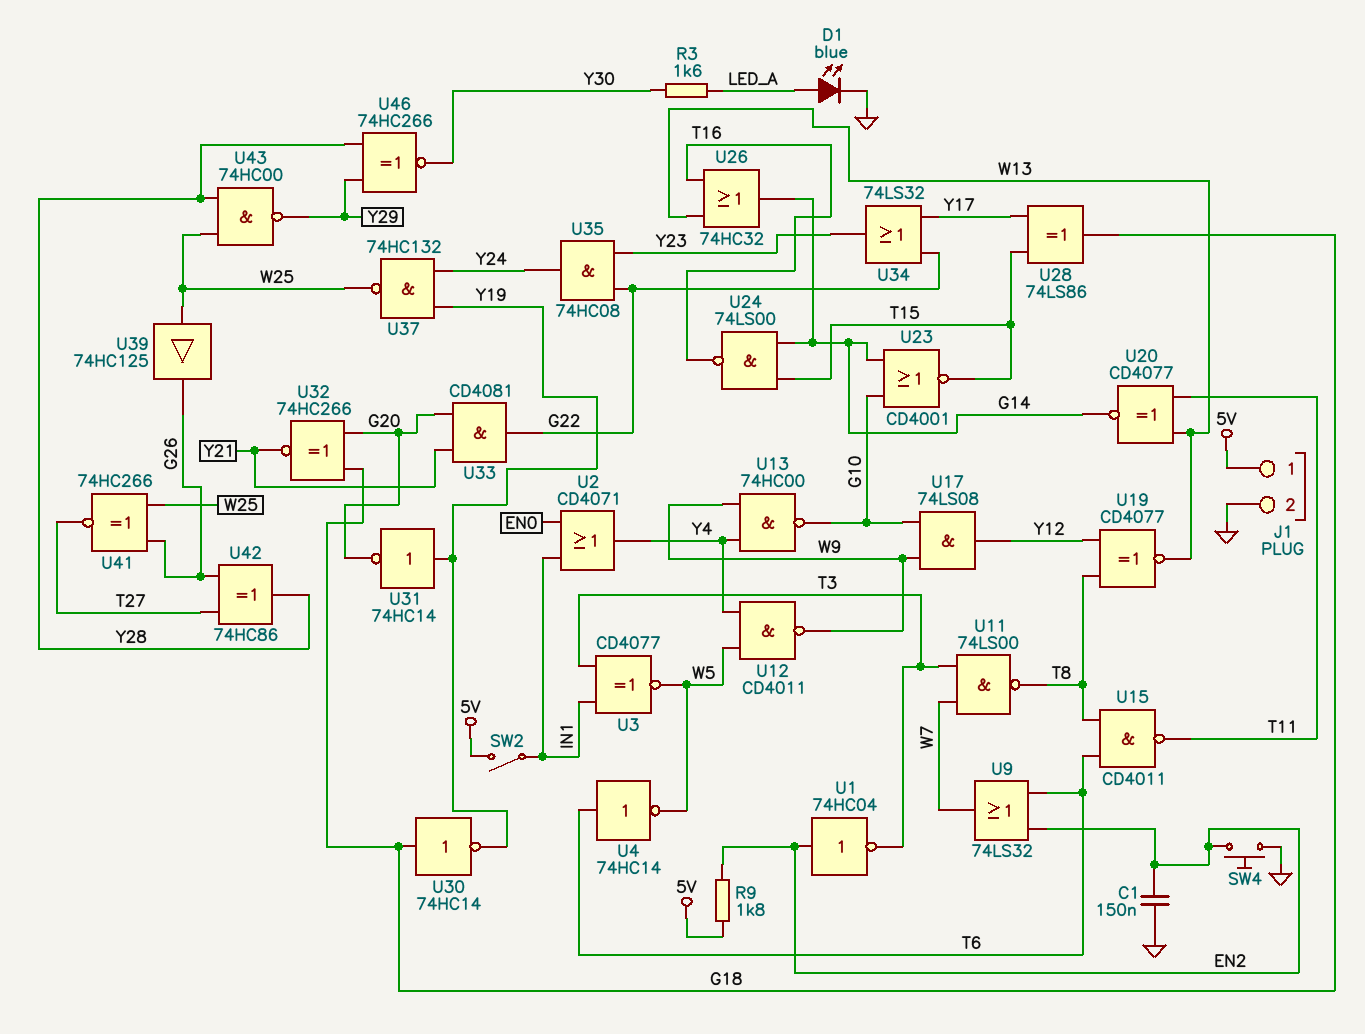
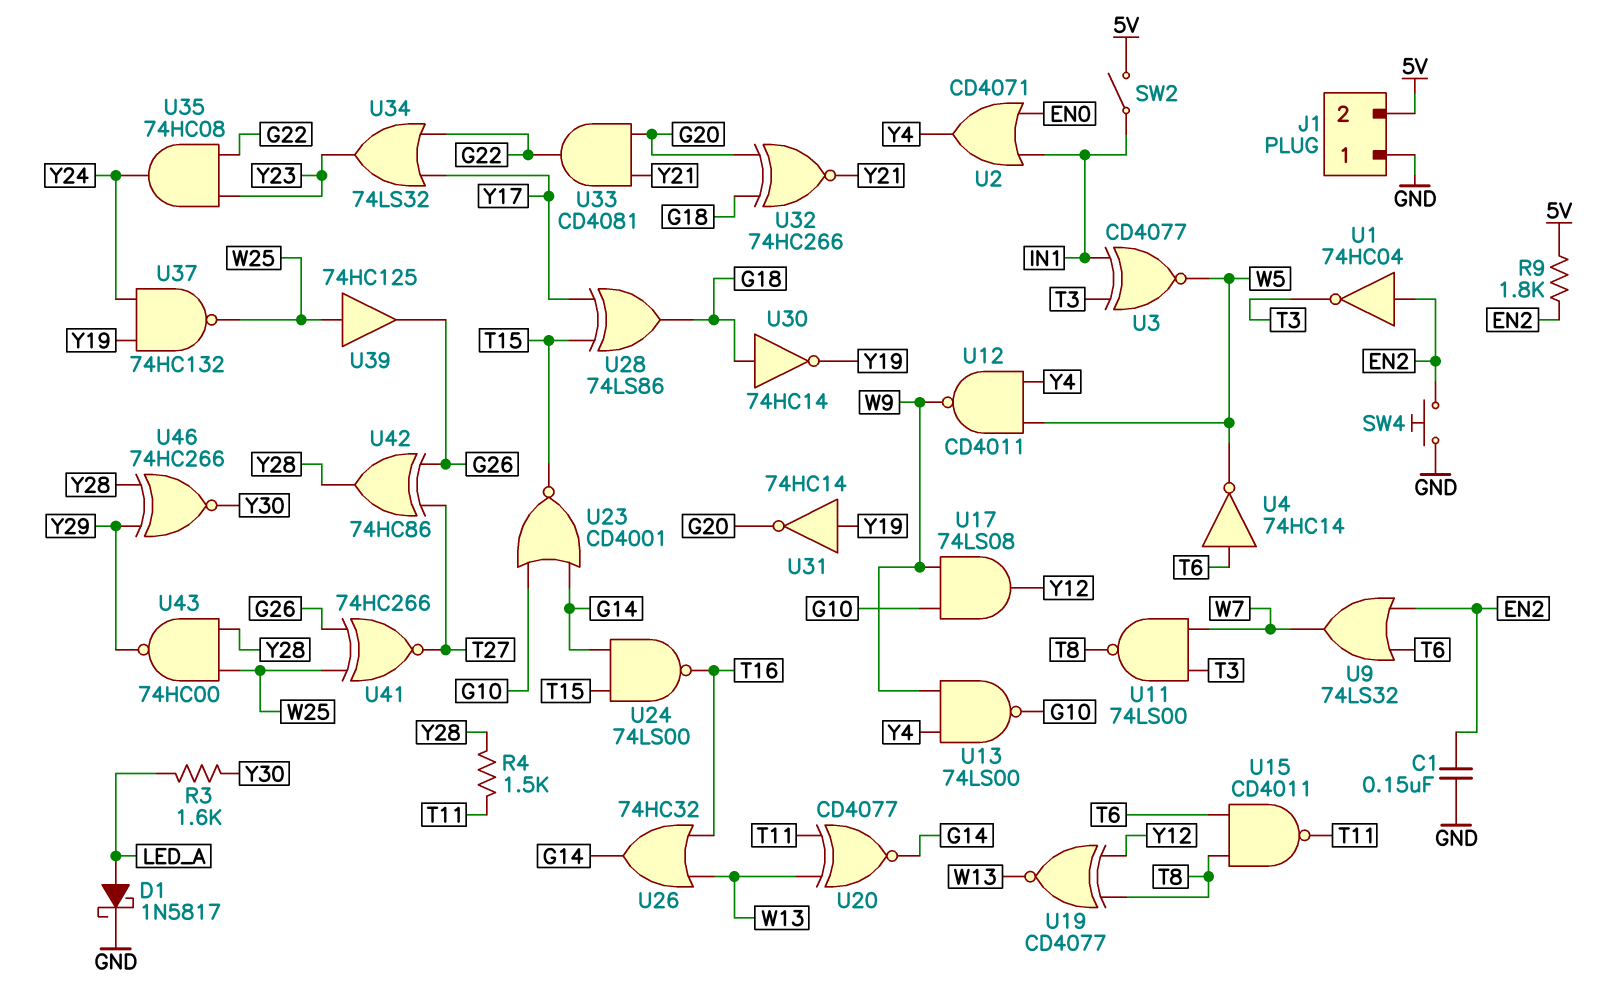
D1: LED blue (A LED_A, K GND) -> schottky 1N5817 (A LED_A, K GND)
J1 pin 1: 5V -> GND
J1 pin 2: GND -> 5V
R4: none -> 1.5k (T11, Y28)
U13: NAND 74HC00 (in W9, in Y4, out G10) -> NAND 74LS00 (in W9, in Y4, out G10)

